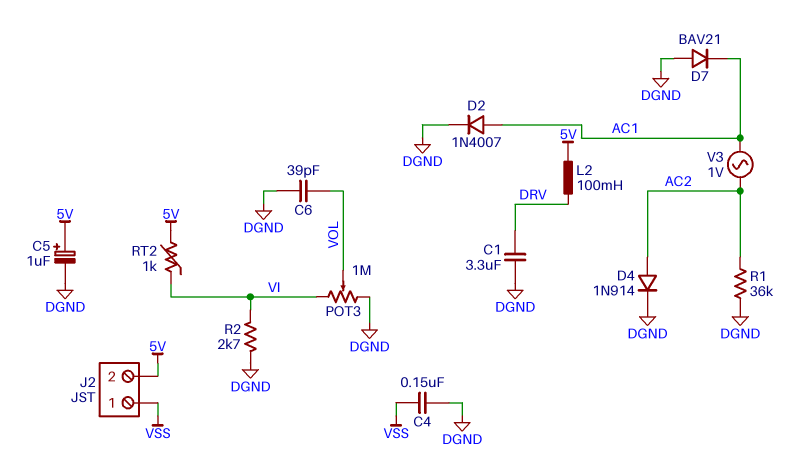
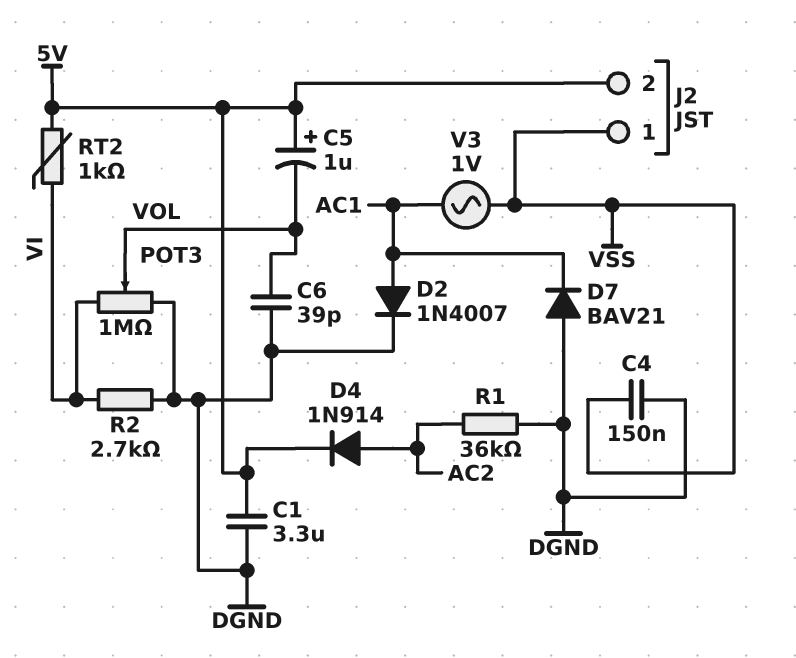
C1: 3.3uF (DGND, DRV) -> 3.3uF (5V, DGND)
C5: 1uF (plus 5V, minus DGND) -> 1uF (plus 5V, minus VOL)
D4: diode 1N914 (A AC2, K DGND) -> diode 1N914 (A AC2, K 5V)
L2: 100mH (5V, DRV) -> none
V3: AC 1V (AC1, AC2) -> AC 1V (AC1, VSS)

